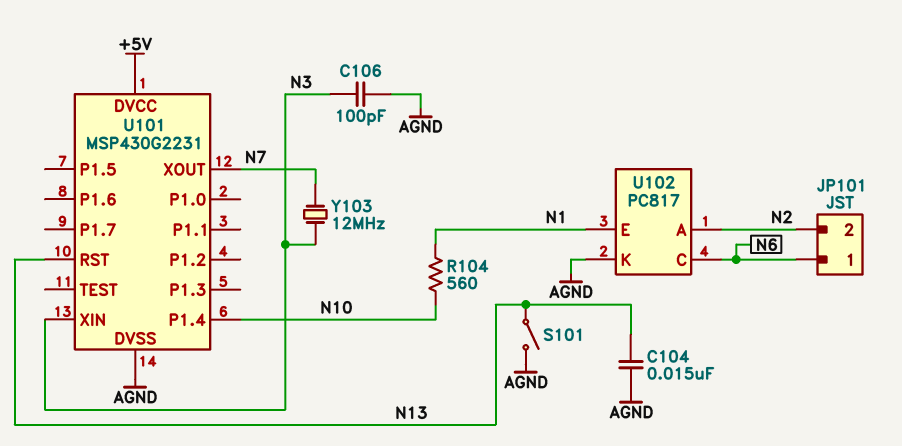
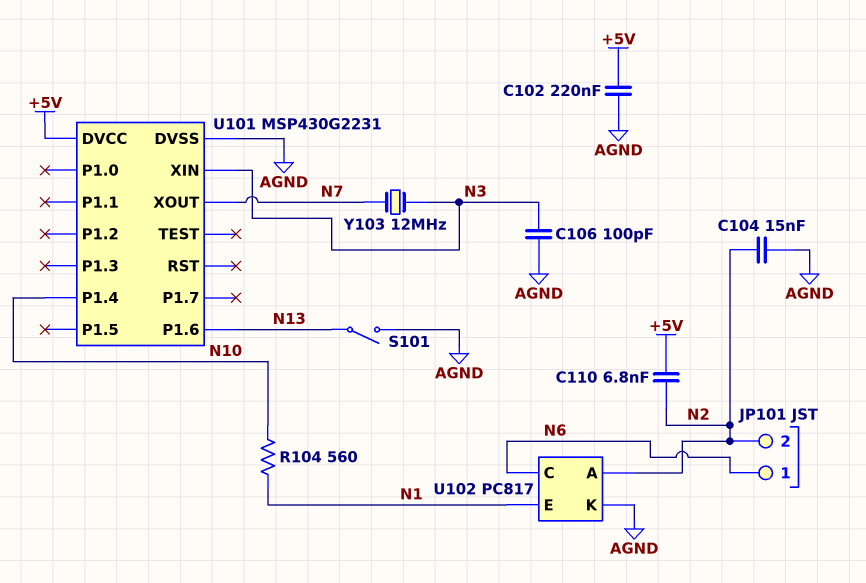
C102: none -> 220nF (+5V, AGND)
C104: 15nF (AGND, N13) -> 15nF (AGND, N2)
C110: none -> 6.8nF (+5V, N2)
U101 pin P1.6: none -> N13
U101 pin RST: N13 -> none

